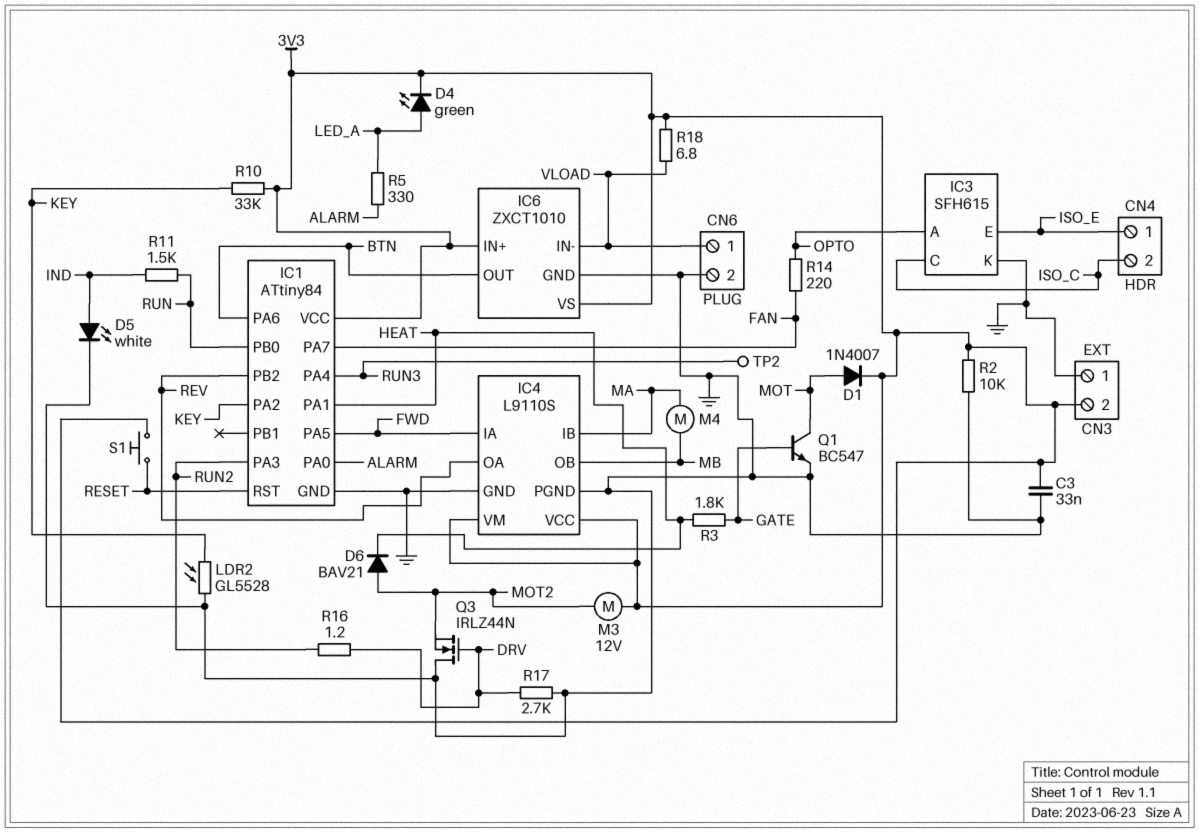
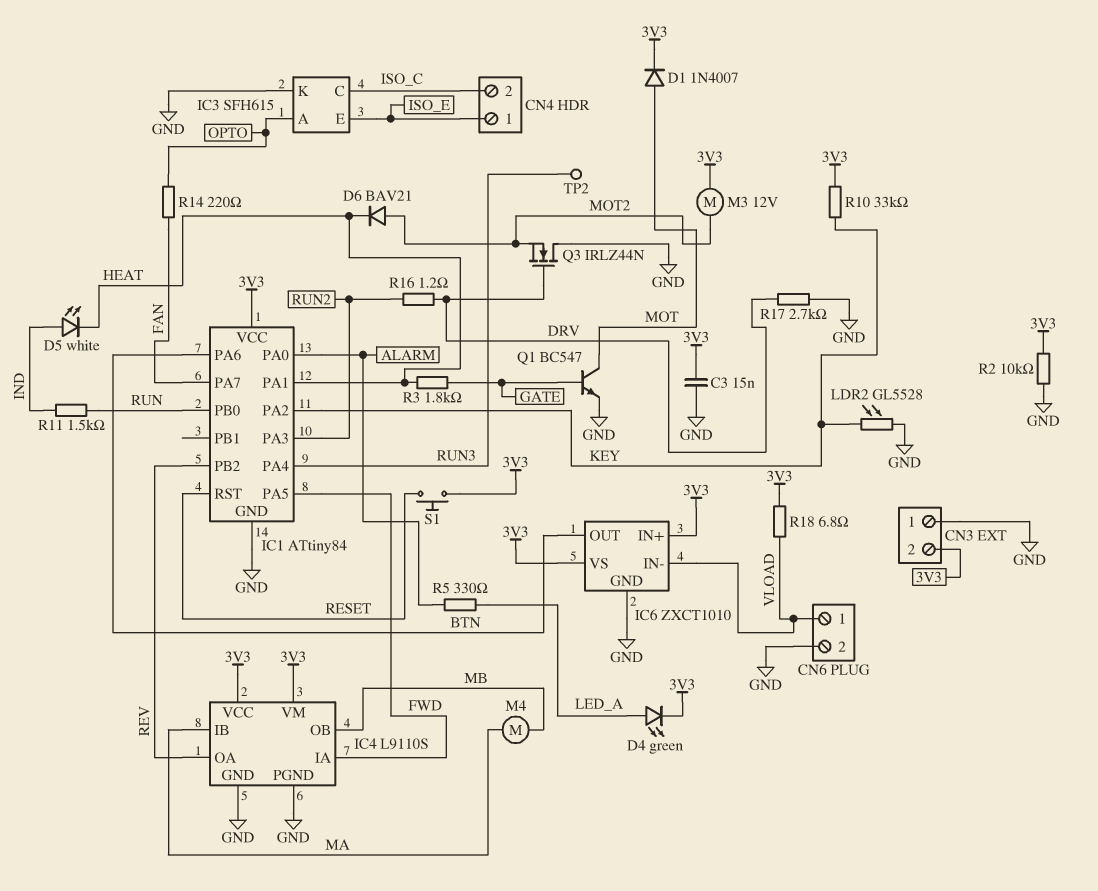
C3: 33nF (3V3, GND) -> 15nF (3V3, GND)
D5: LED white (A IND, K GND) -> LED white (A IND, K HEAT)

